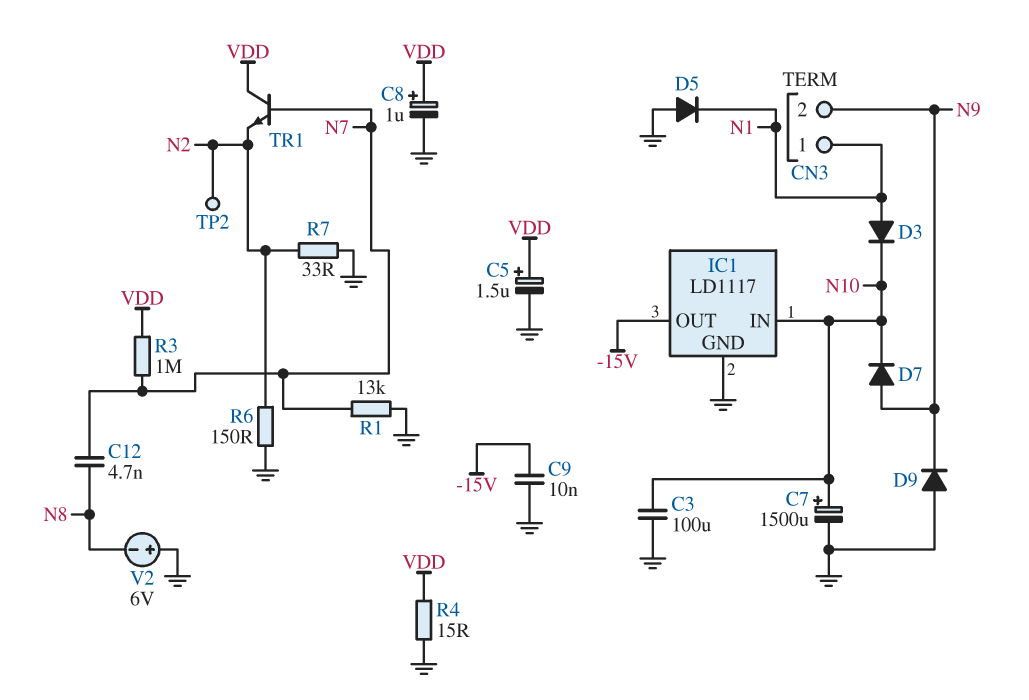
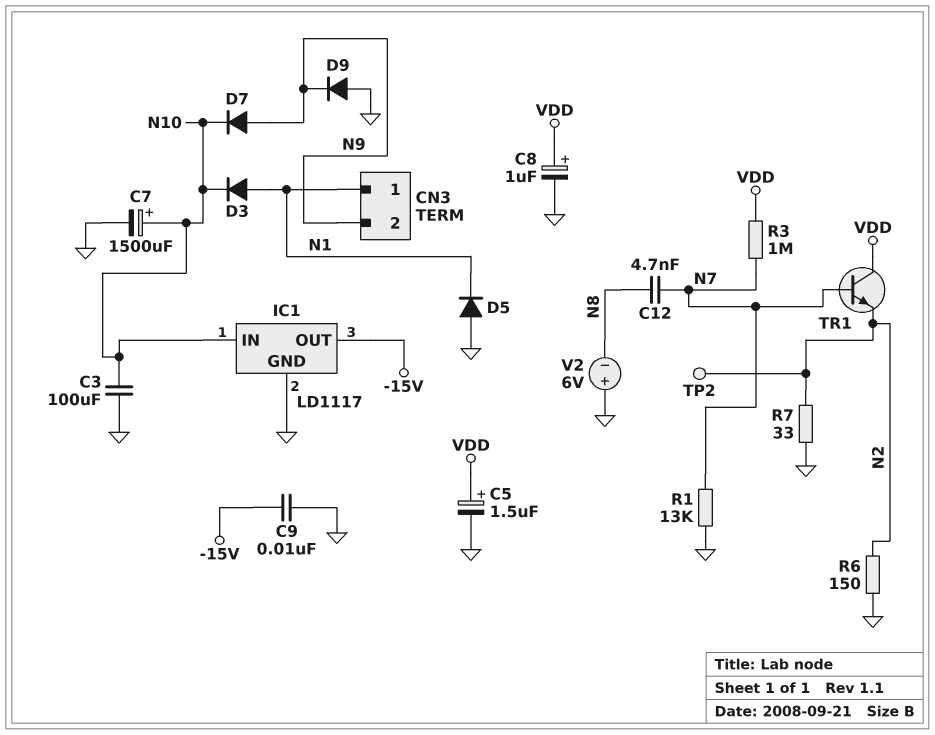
R4: 15 (GND, VDD) -> none

